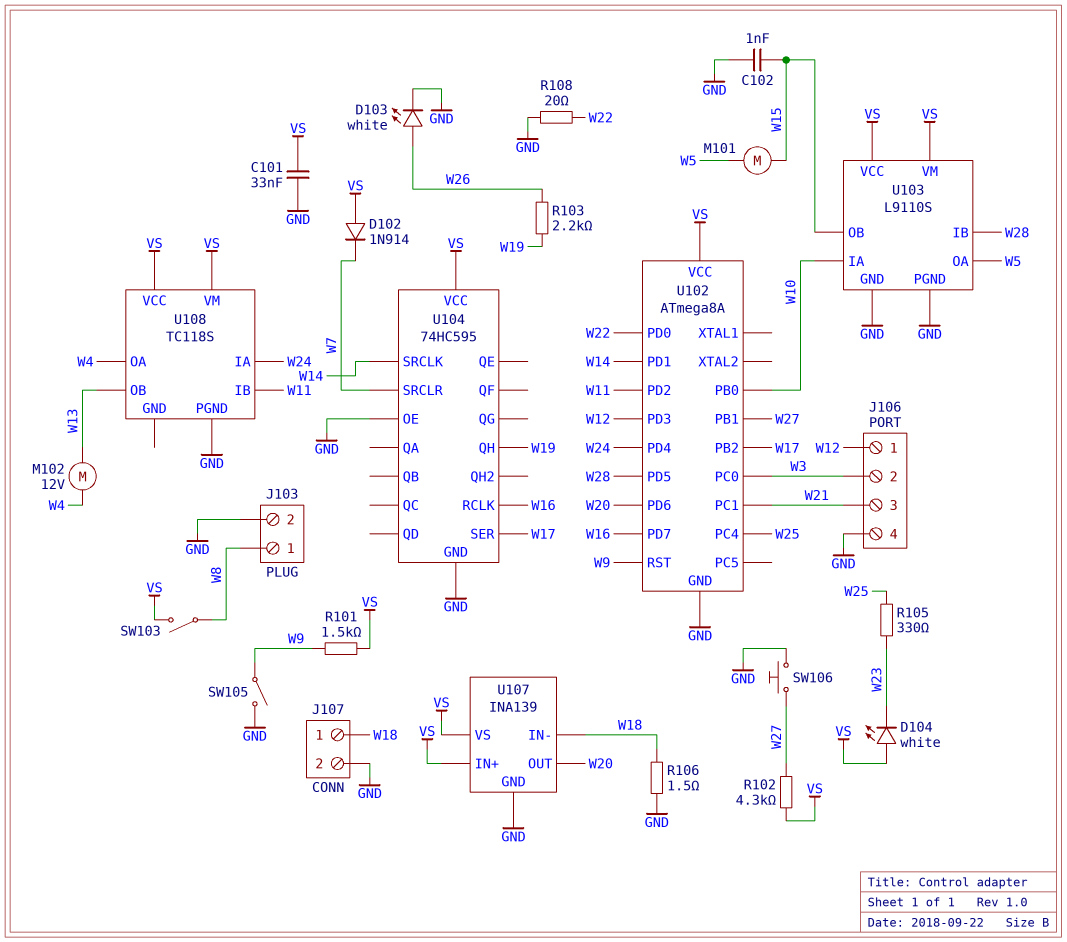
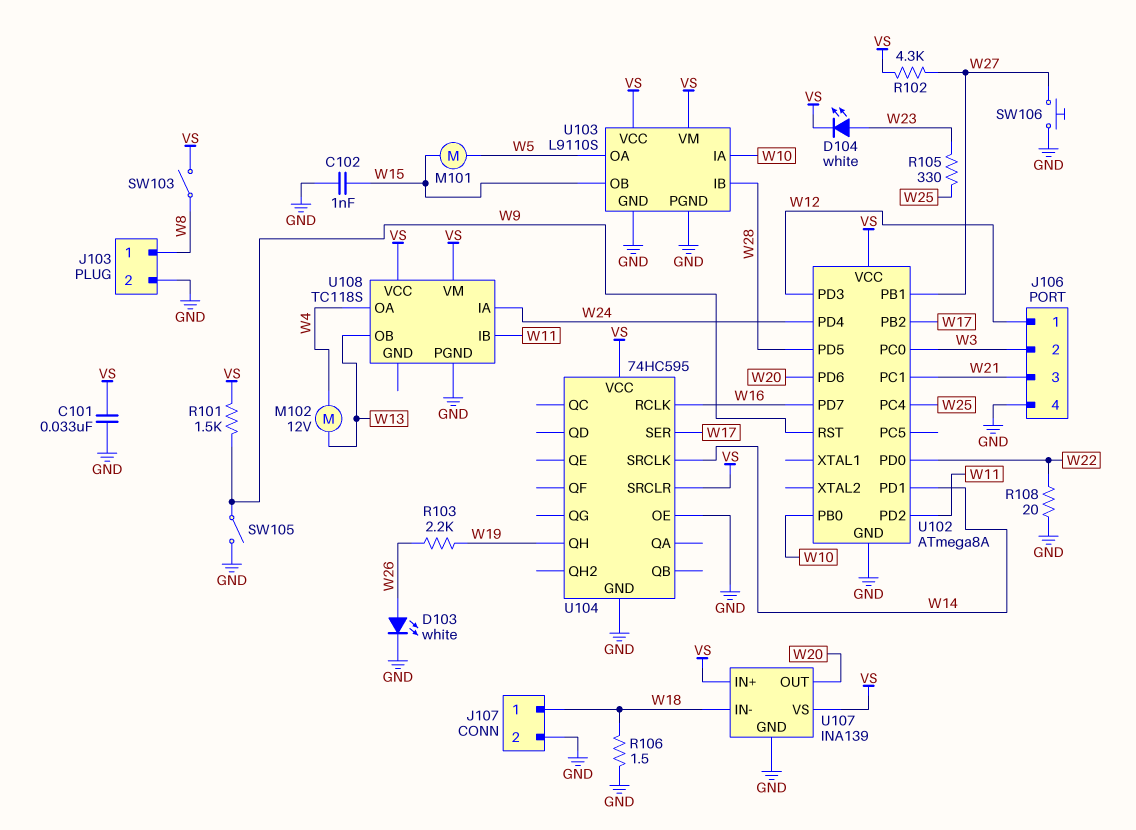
D102: diode 1N914 (A VS, K W7) -> none
D104: LED white (A VS, K W23) -> LED white (A W23, K VS)
U104 pin SRCLR: W7 -> VS

